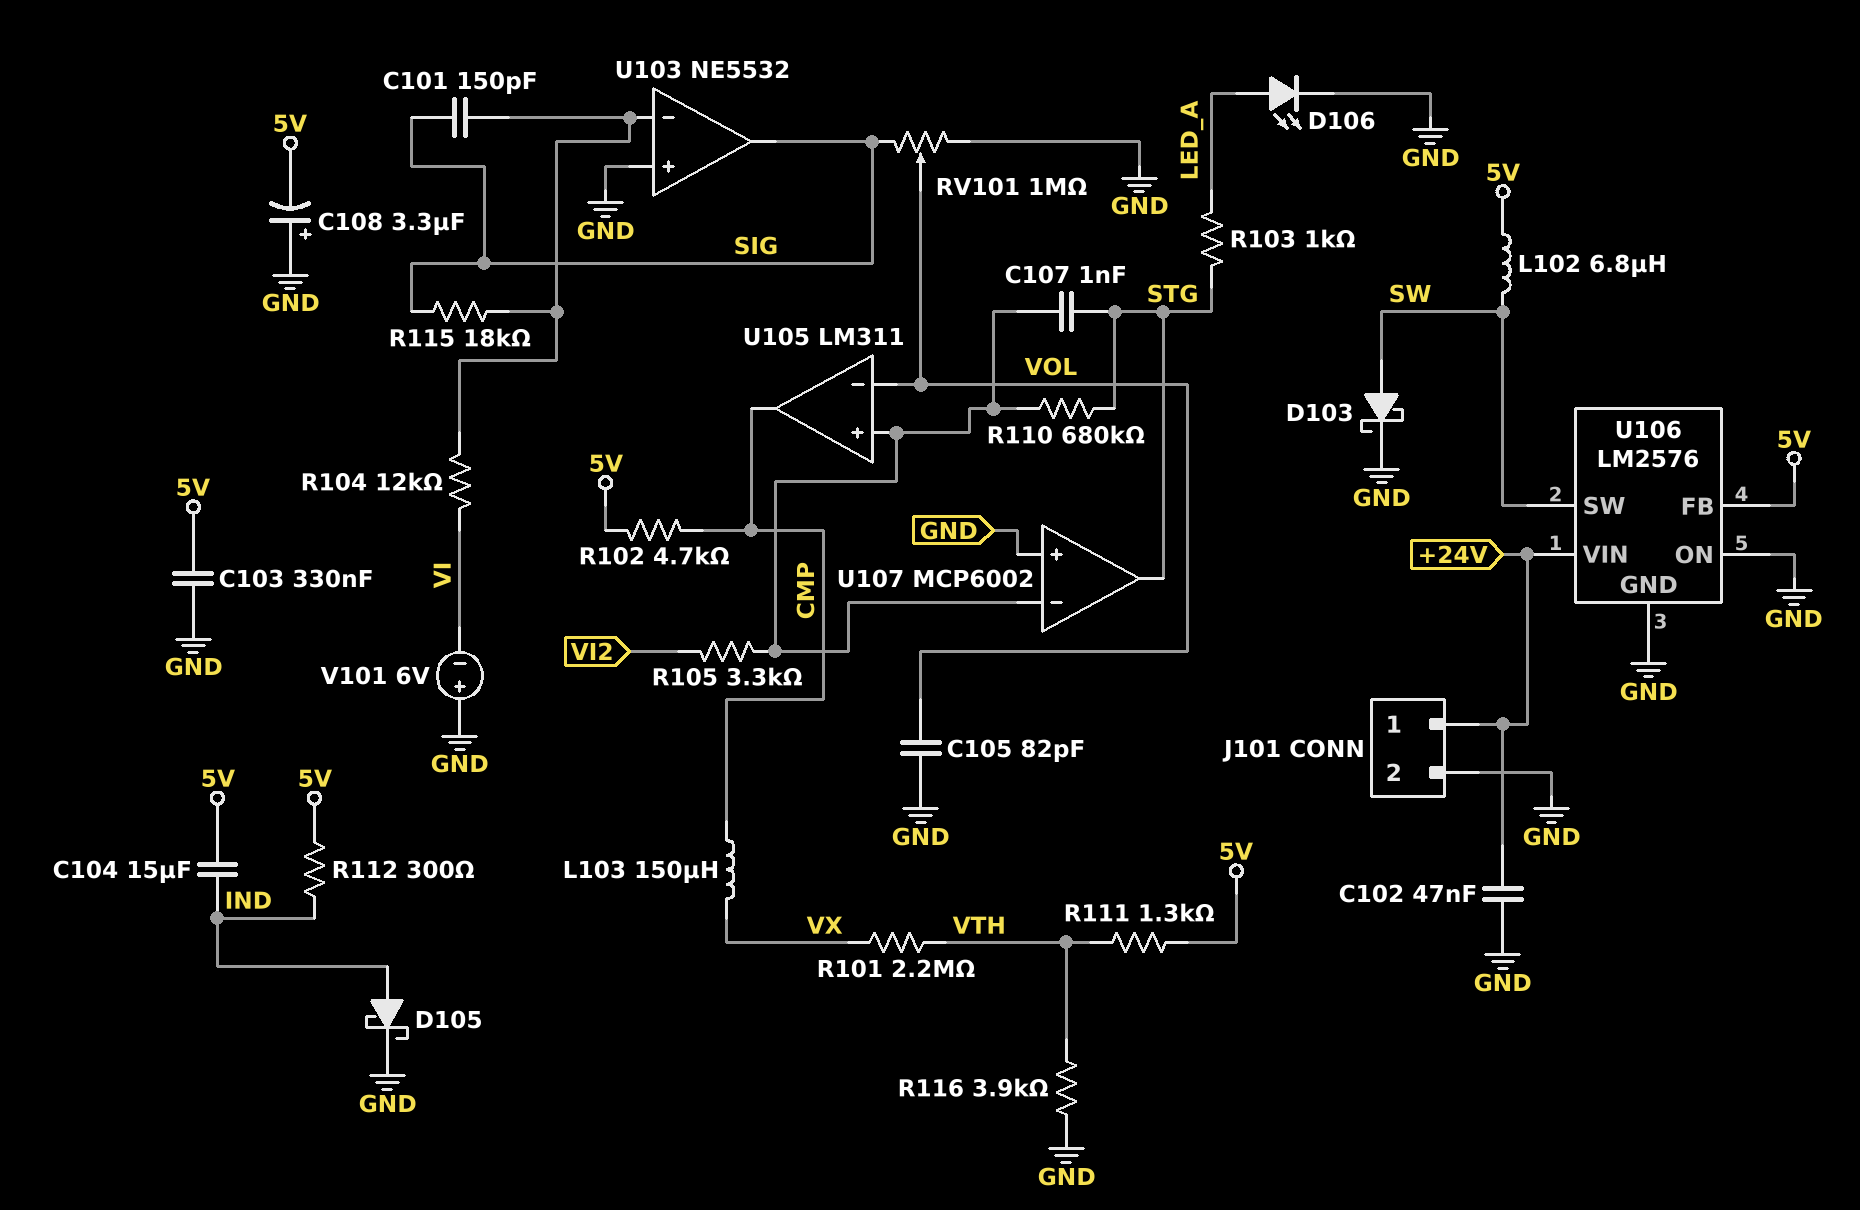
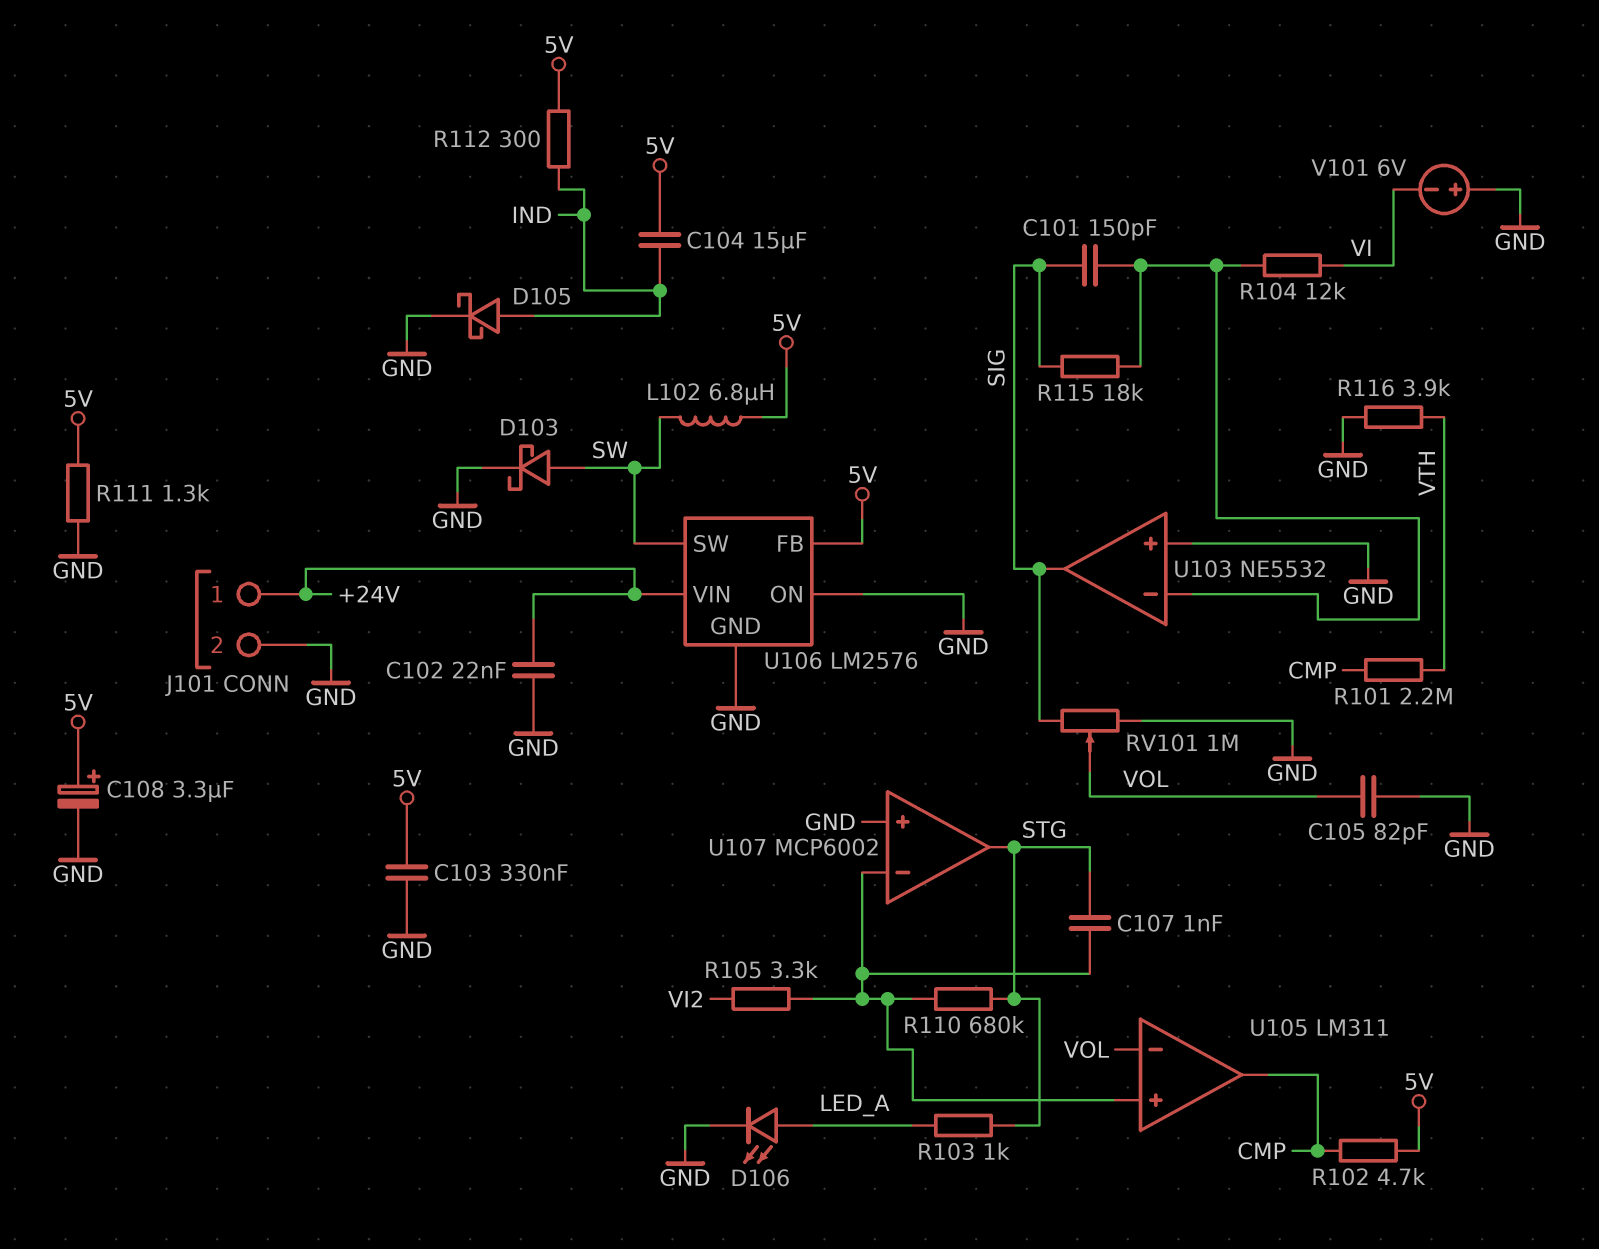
C102: 47nF (+24V, GND) -> 22nF (+24V, GND)
C108: 3.3uF (plus GND, minus 5V) -> 3.3uF (plus 5V, minus GND)
L103: 150uH (CMP, VX) -> none
R101: 2.2M (VTH, VX) -> 2.2M (CMP, VTH)
R111: 1.3k (5V, VTH) -> 1.3k (5V, GND)

